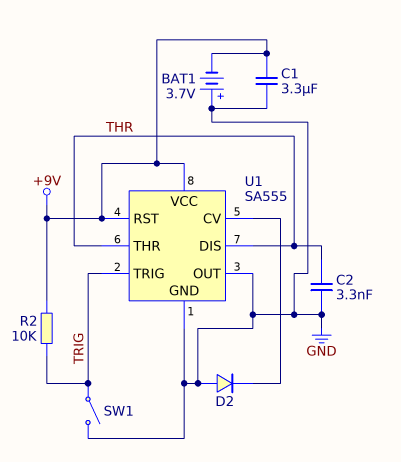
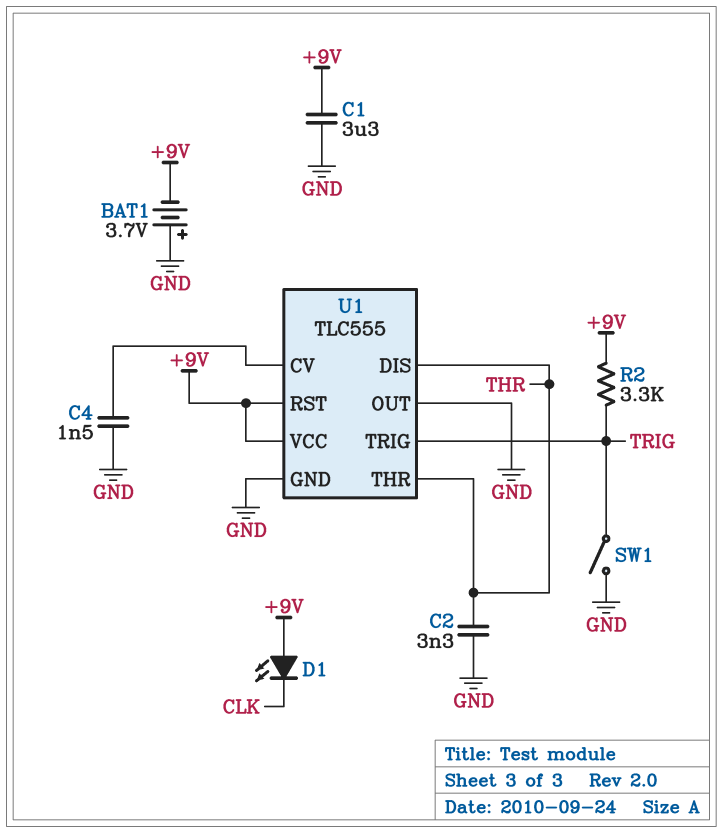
C4: none -> 1.5nF (GND, U1/CV)
D1: none -> LED (A +9V, K CLK)
D2: diode (A GND, K U1/CV) -> none
R2: 10k (+9V, TRIG) -> 3.3k (+9V, TRIG)
U1: SA555 -> TLC555

